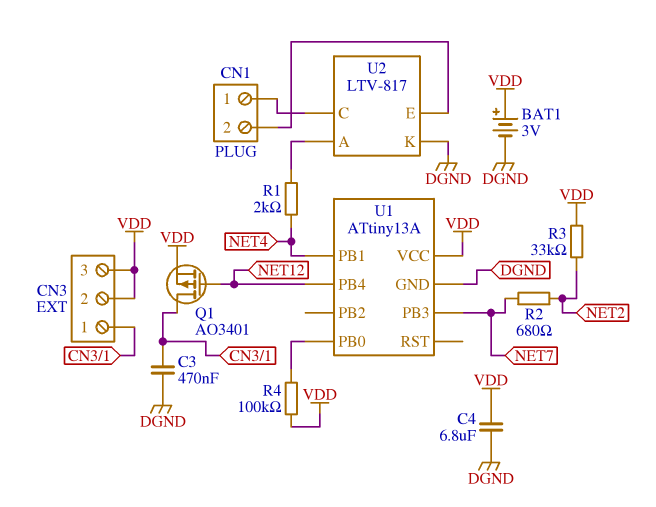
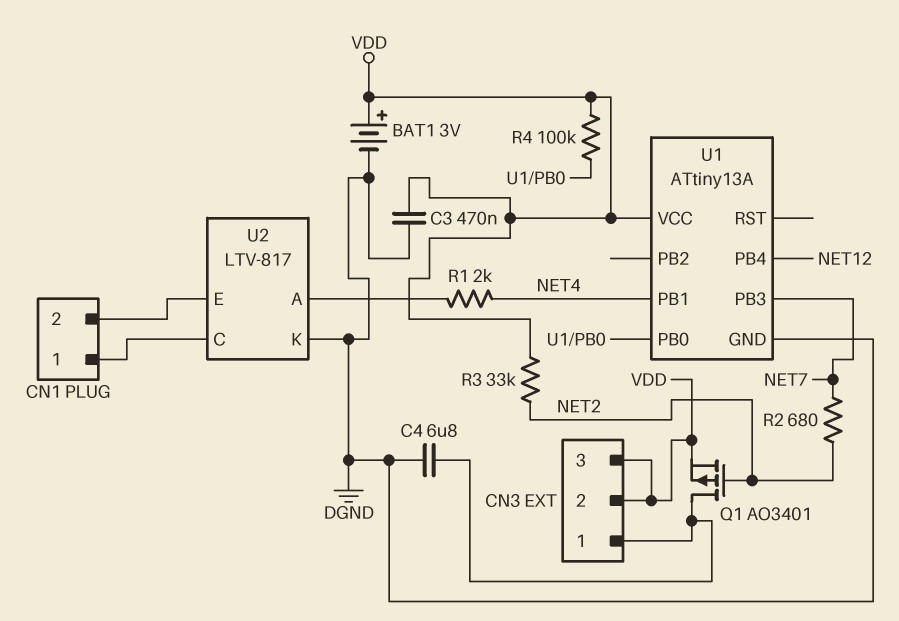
C3: 470nF (CN3/1, DGND) -> 470nF (DGND, VDD)
C4: 6.8uF (DGND, VDD) -> 6.8uF (CN3/1, DGND)
Q1: PMOS AO3401 (G NET12, D CN3/1, S VDD) -> PMOS AO3401 (G NET2, D CN3/1, S VDD)

